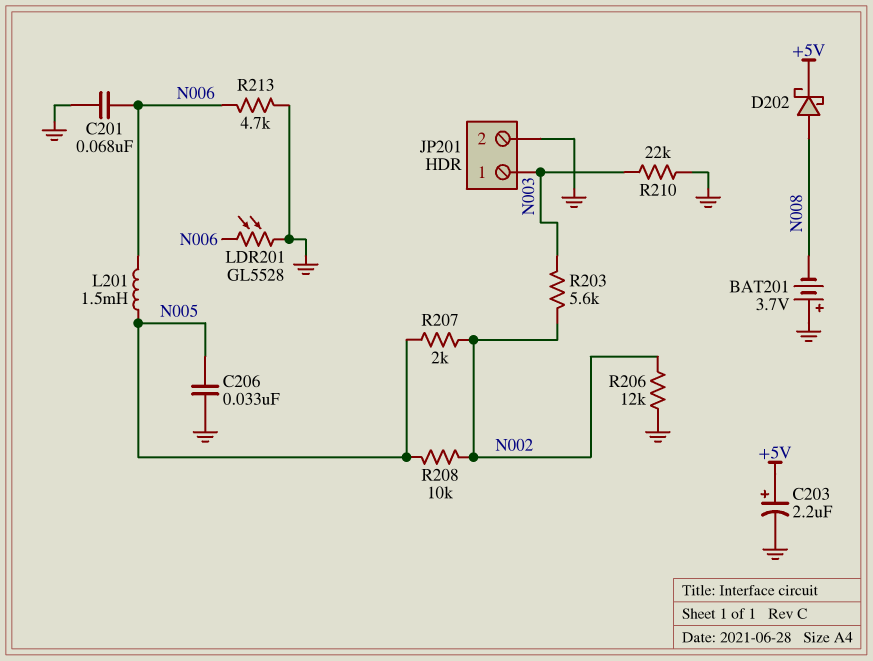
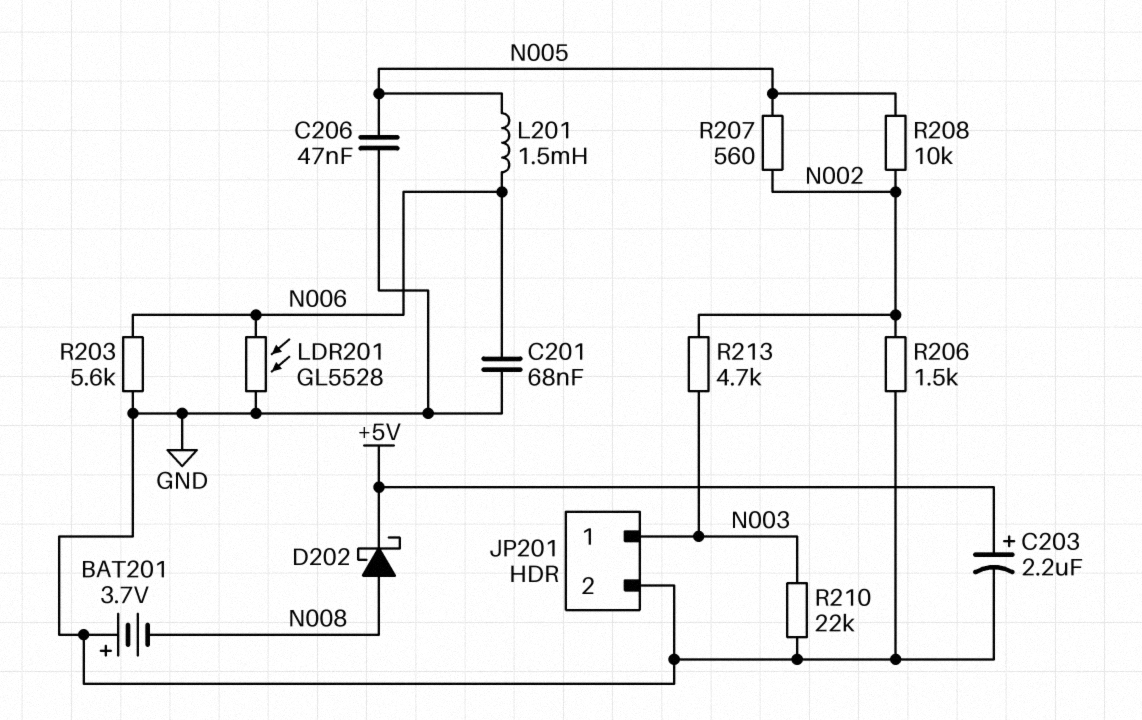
C206: 33nF (GND, N005) -> 47nF (GND, N005)
R203: 5.6k (N002, N003) -> 5.6k (GND, N006)
R206: 12k (GND, N002) -> 1.5k (GND, N002)
R207: 2k (N002, N005) -> 560 (N002, N005)
R213: 4.7k (GND, N006) -> 4.7k (N002, N003)

